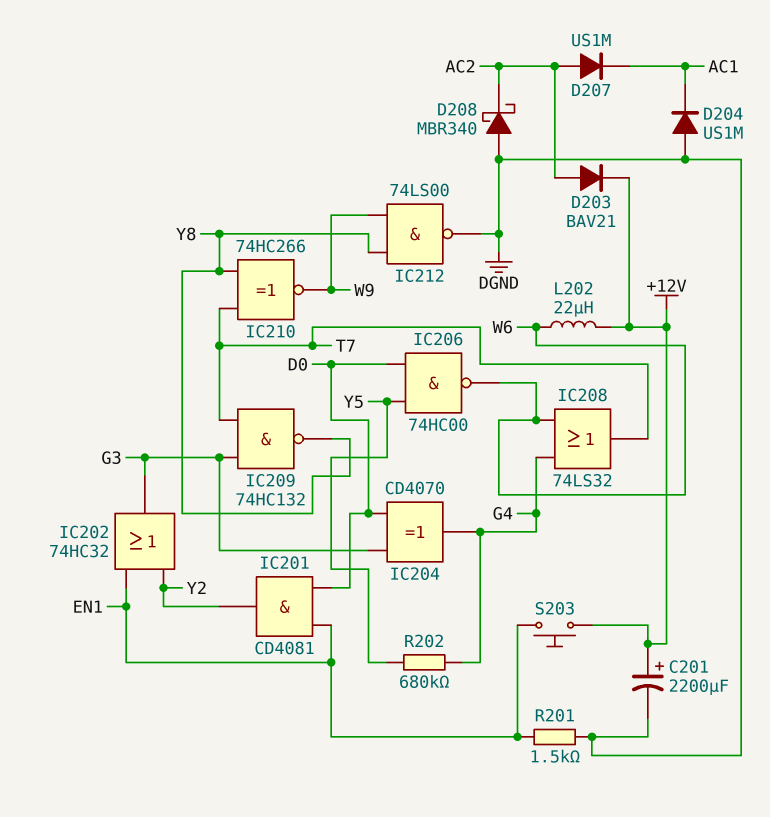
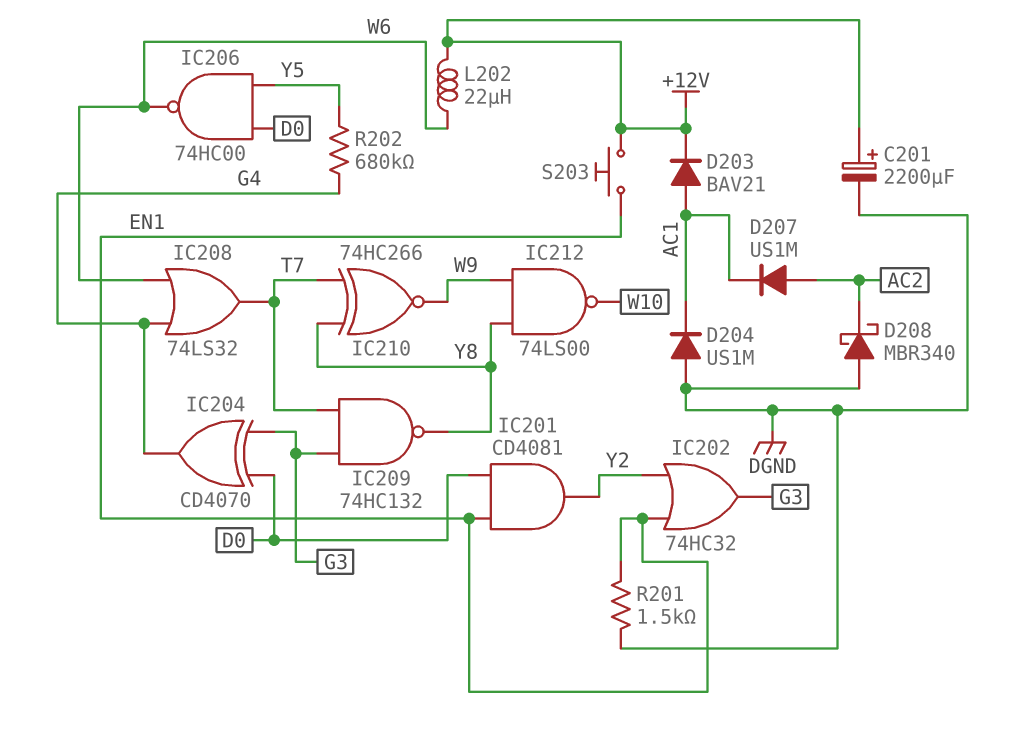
D203: diode BAV21 (A AC2, K +12V) -> diode BAV21 (A AC1, K +12V)
IC212: NAND 74LS00 (in W9, in Y8, out DGND) -> NAND 74LS00 (in W9, in Y8, out W10)

